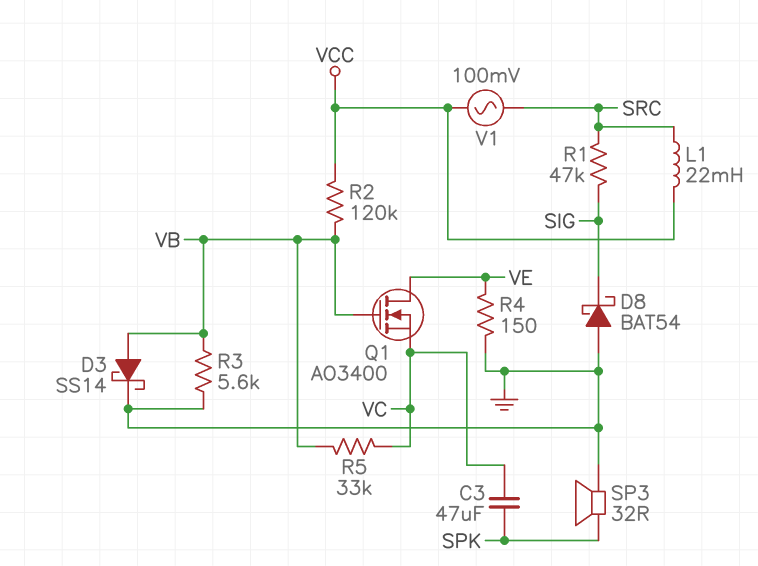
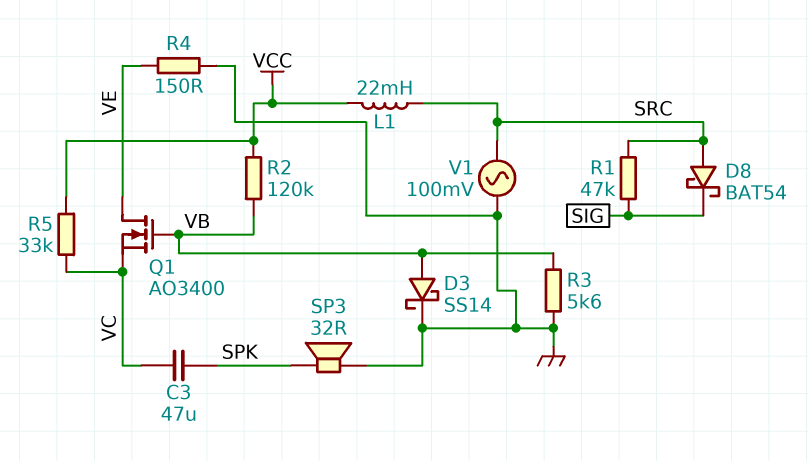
D8: schottky BAT54 (A GND, K SIG) -> schottky BAT54 (A SRC, K SIG)
R5: 33k (VB, VC) -> 33k (VC, VCC)
V1: AC 100mV (SRC, VCC) -> AC 100mV (GND, SRC)

